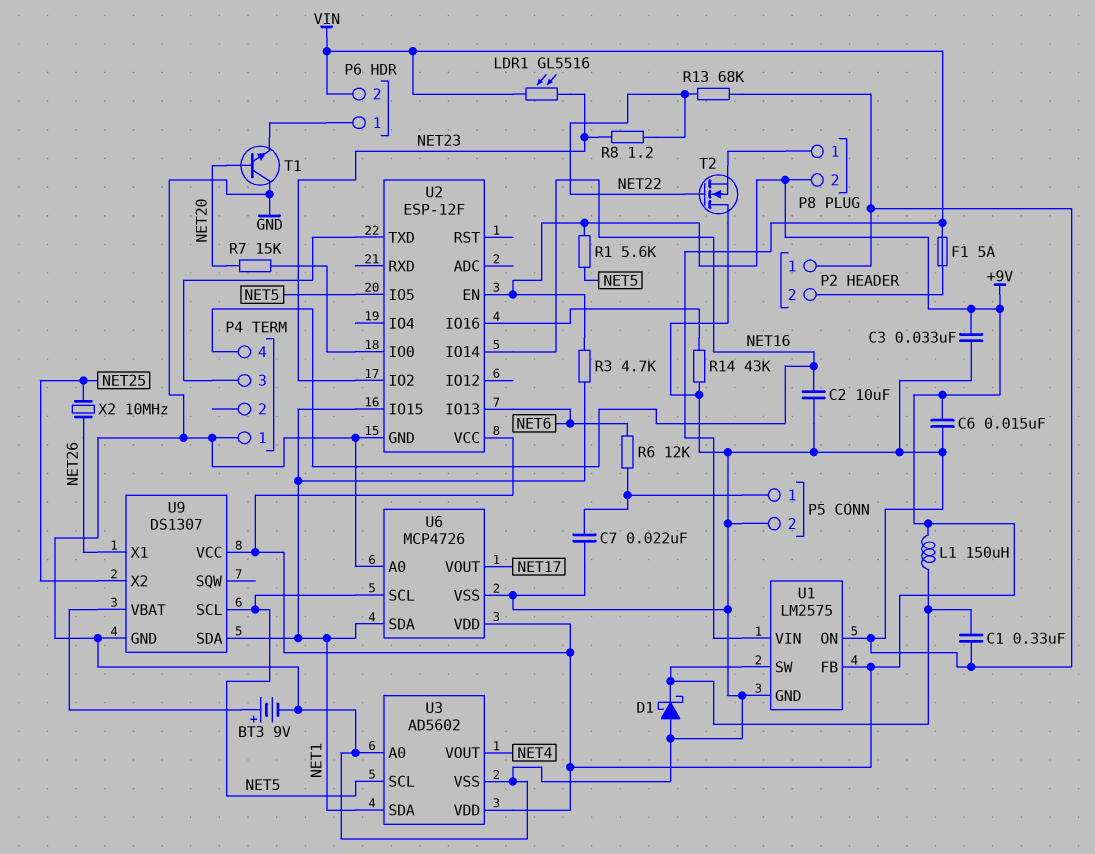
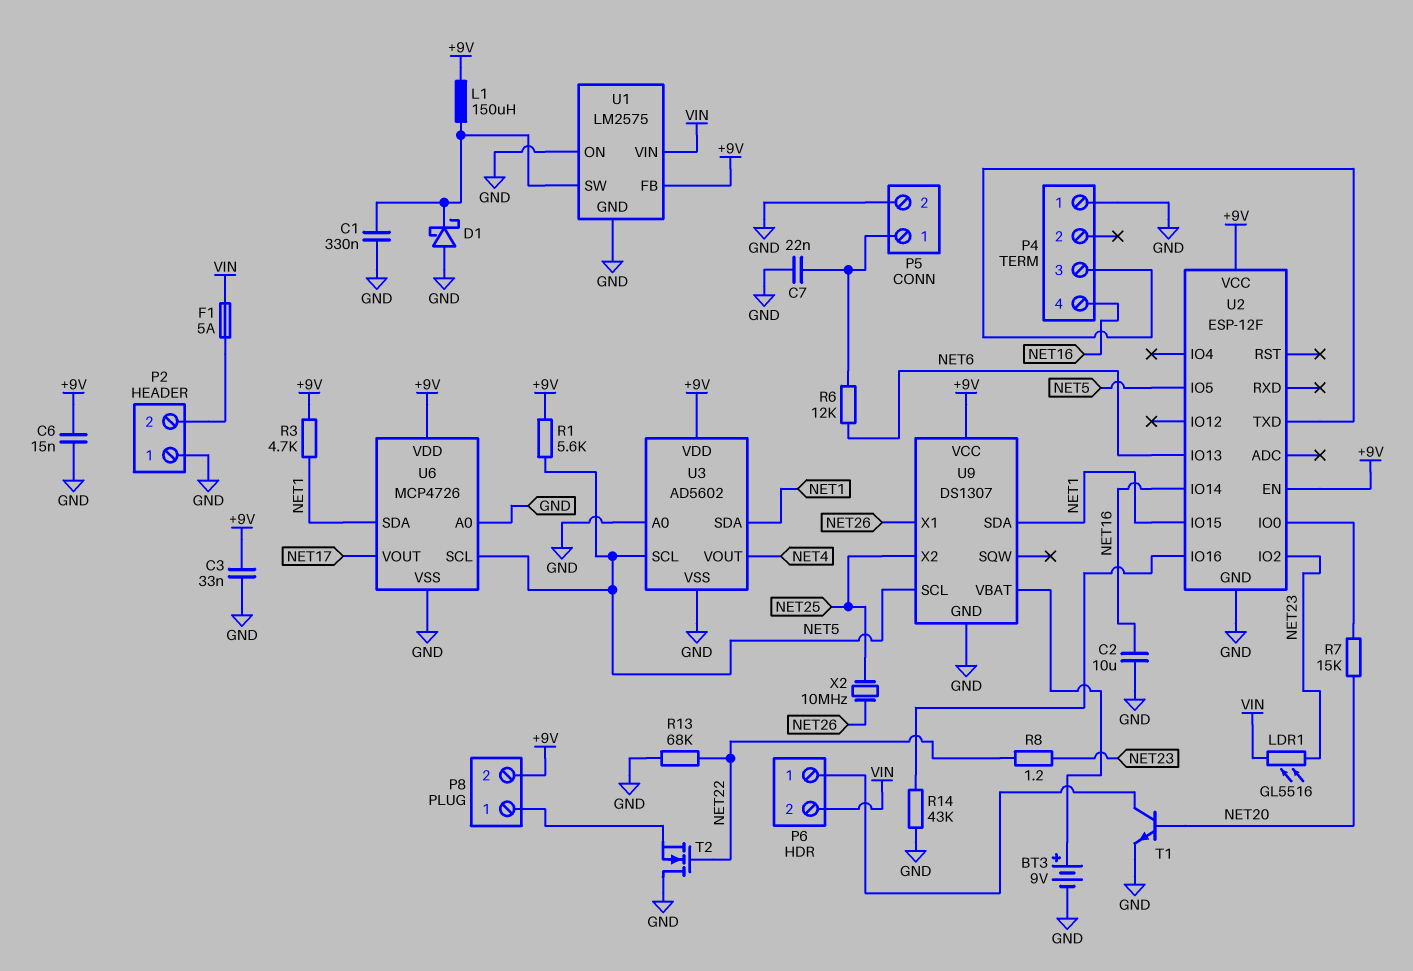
T1: NPN (B NET20, C GND, E P6/1) -> NPN (B NET20, C P6/1, E GND)

